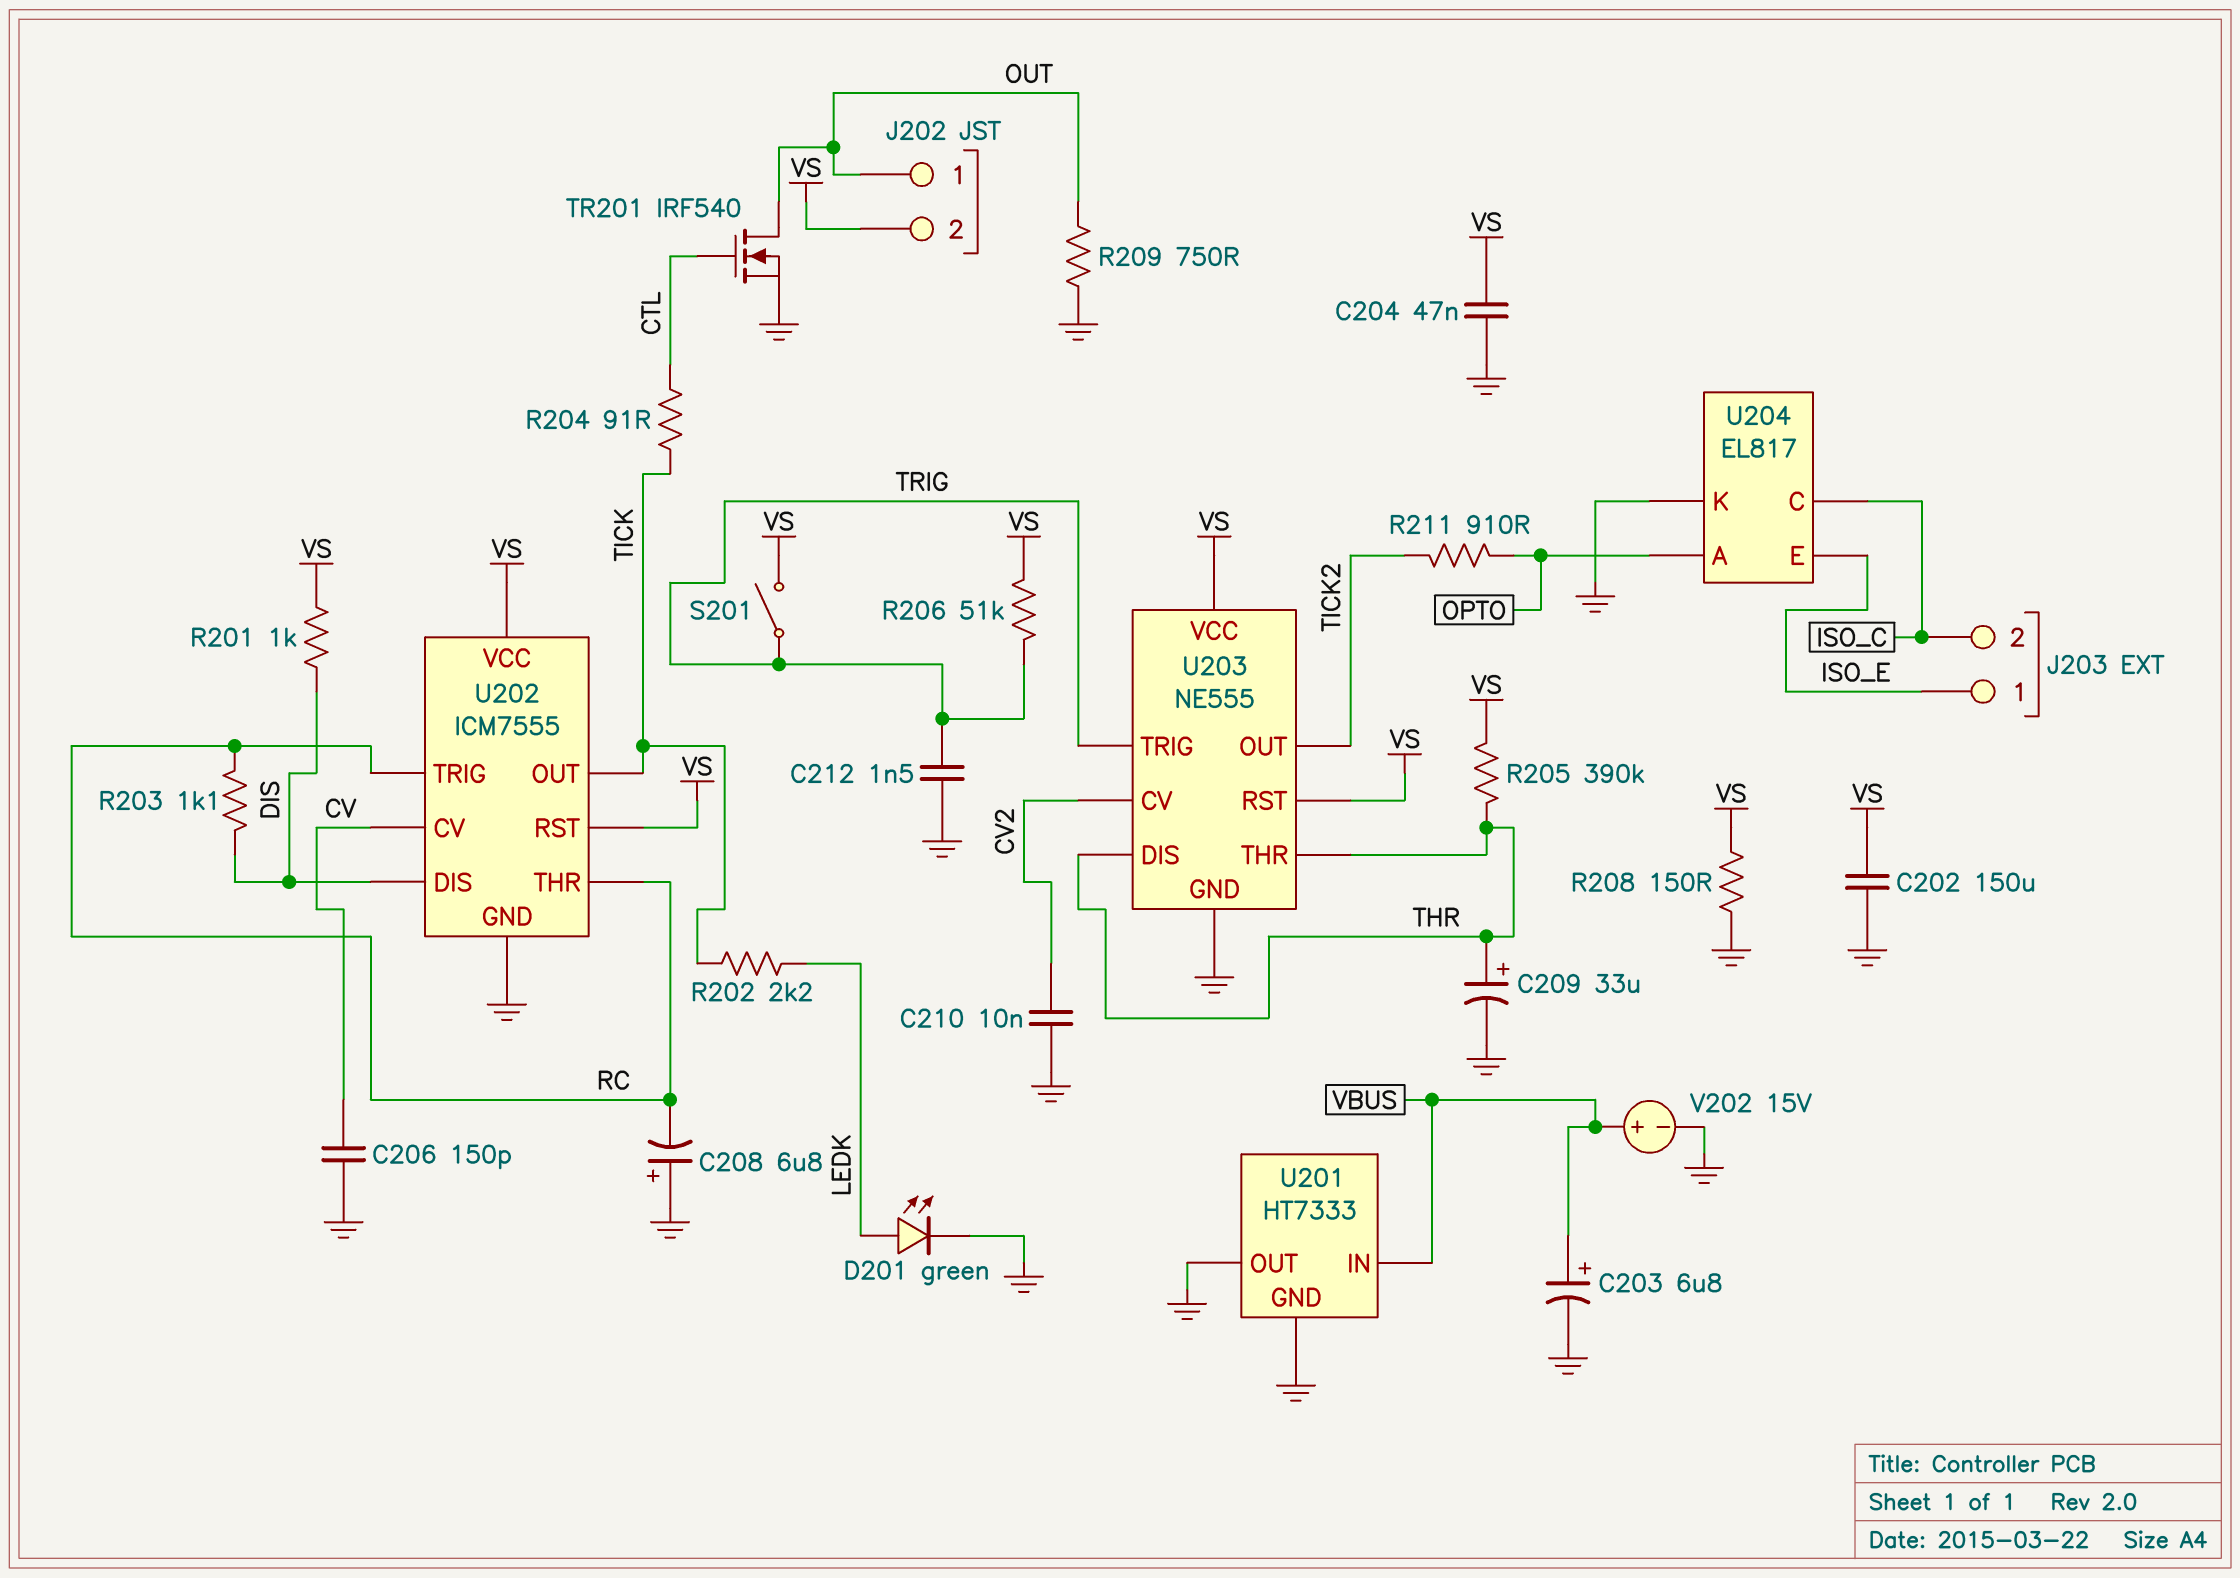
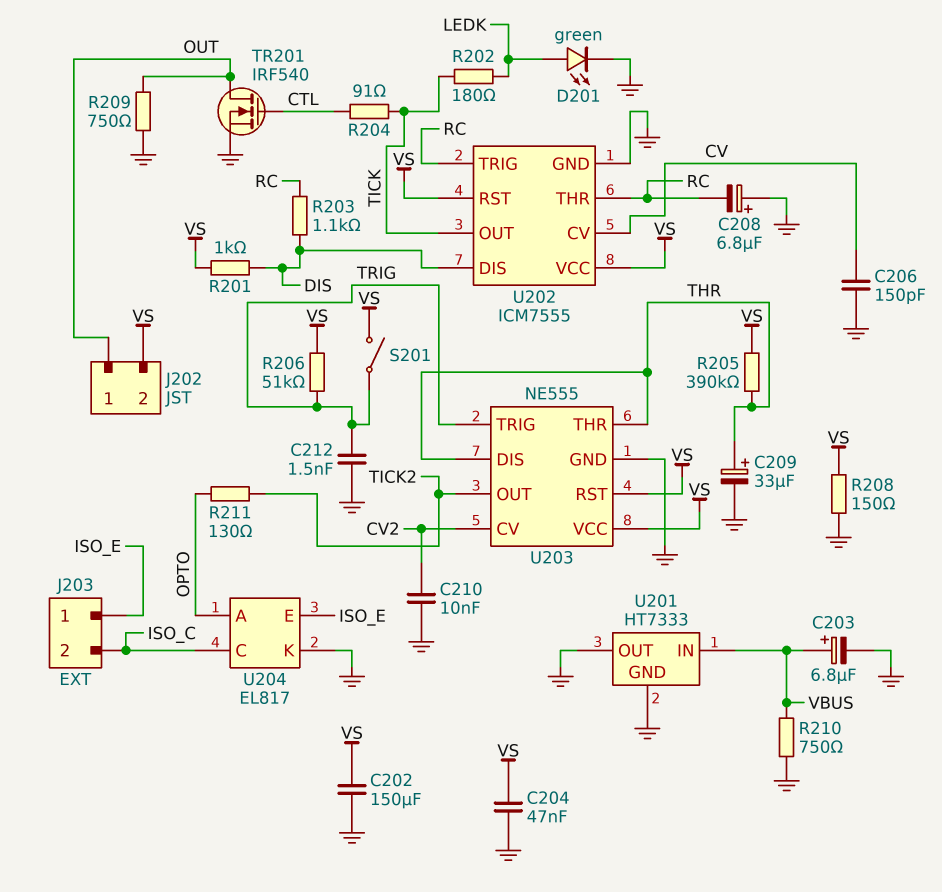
R202: 2.2k (LEDK, TICK) -> 180 (LEDK, TICK)
R210: none -> 750 (GND, VBUS)
R211: 910 (OPTO, TICK2) -> 130 (OPTO, TICK2)
V202: 15V (plus VBUS, minus GND) -> none

